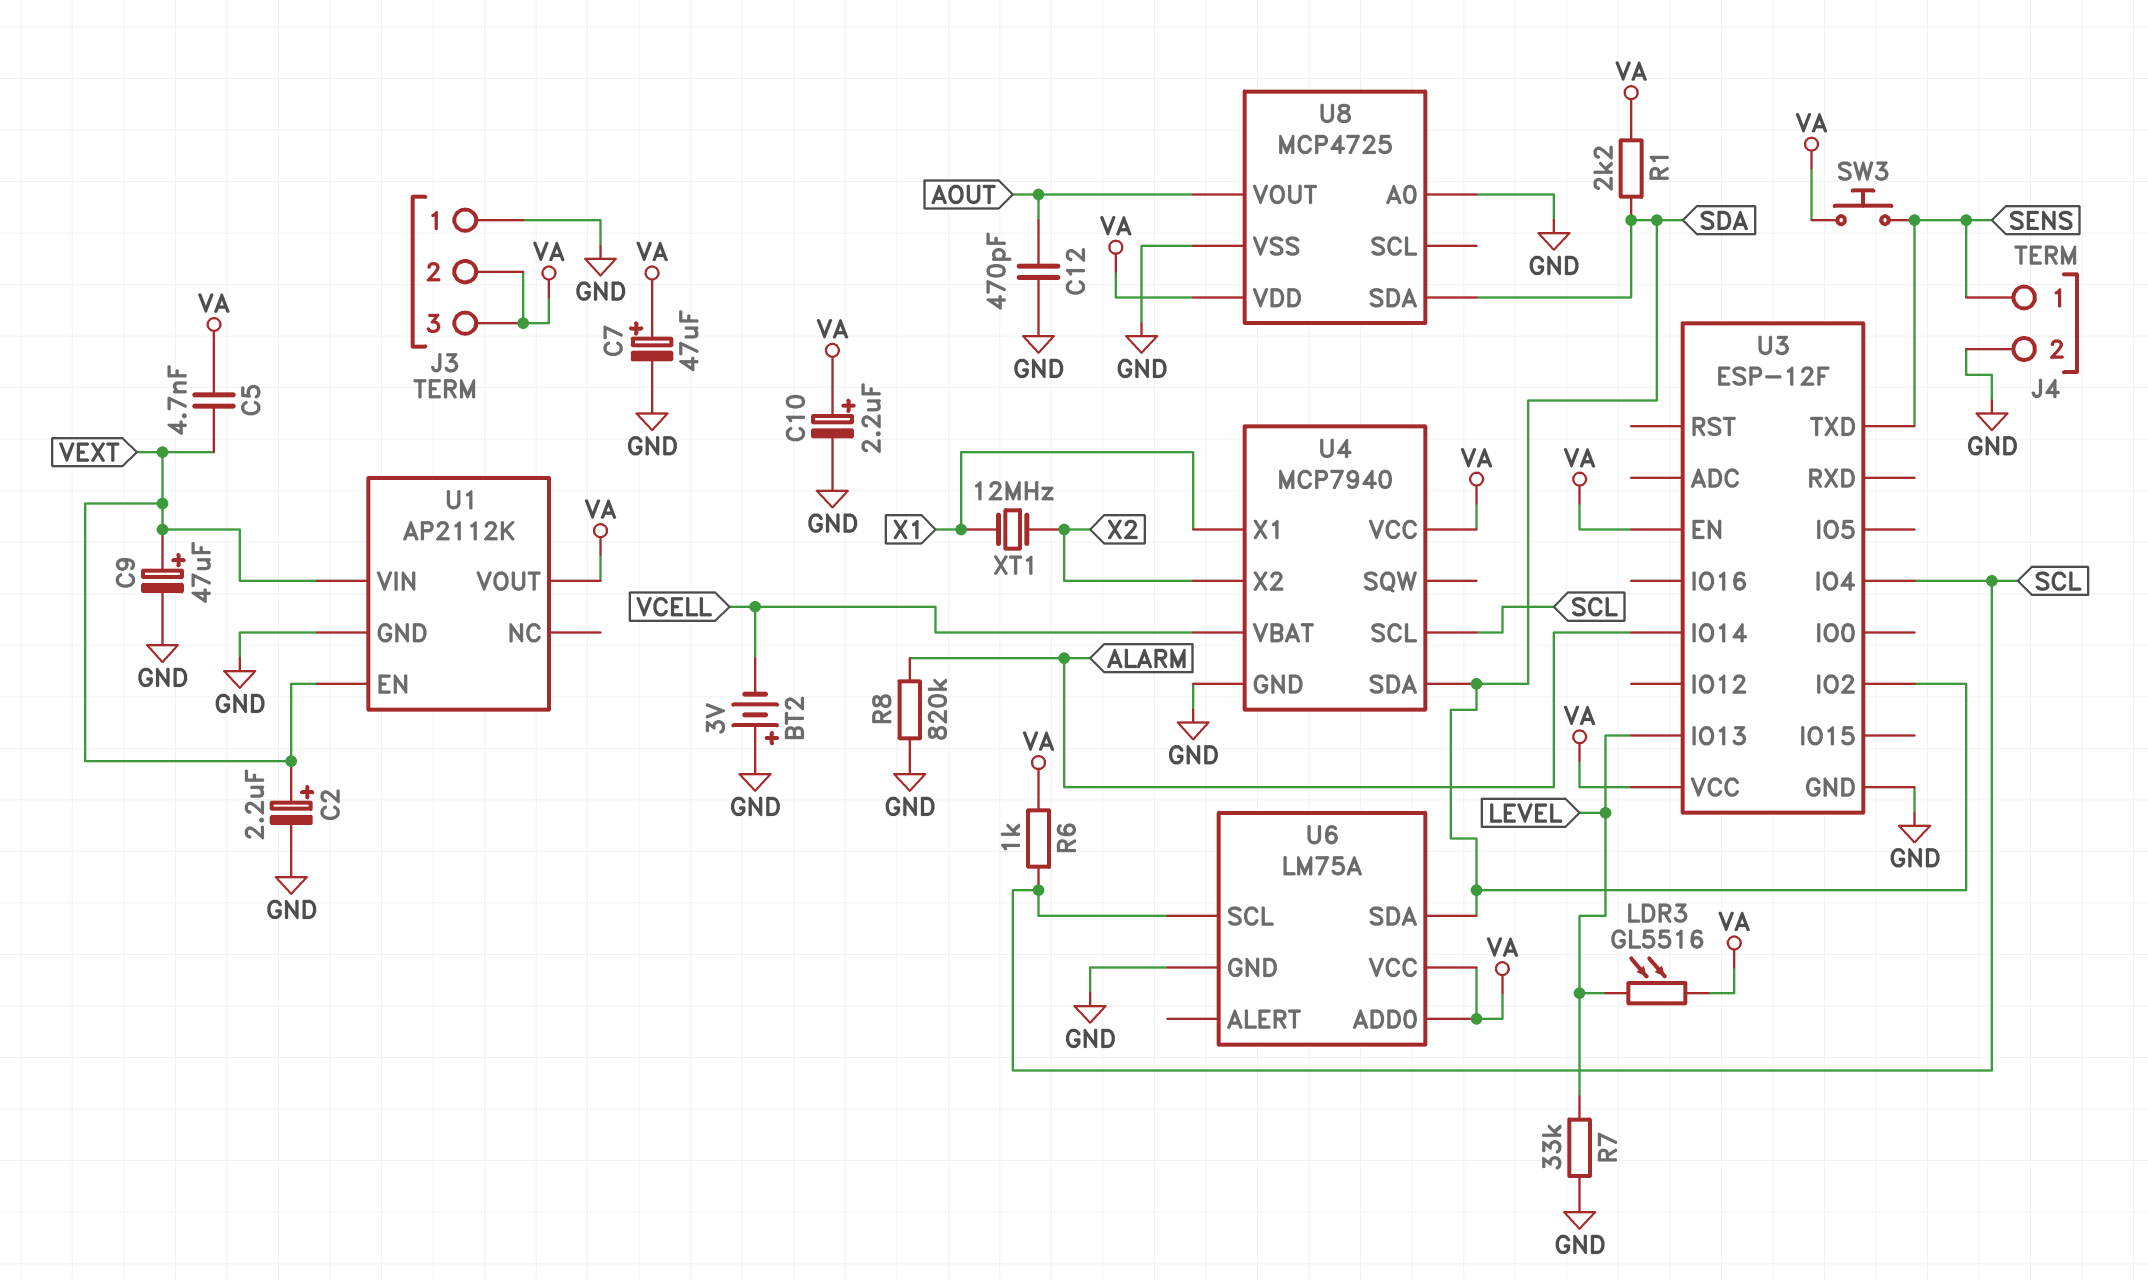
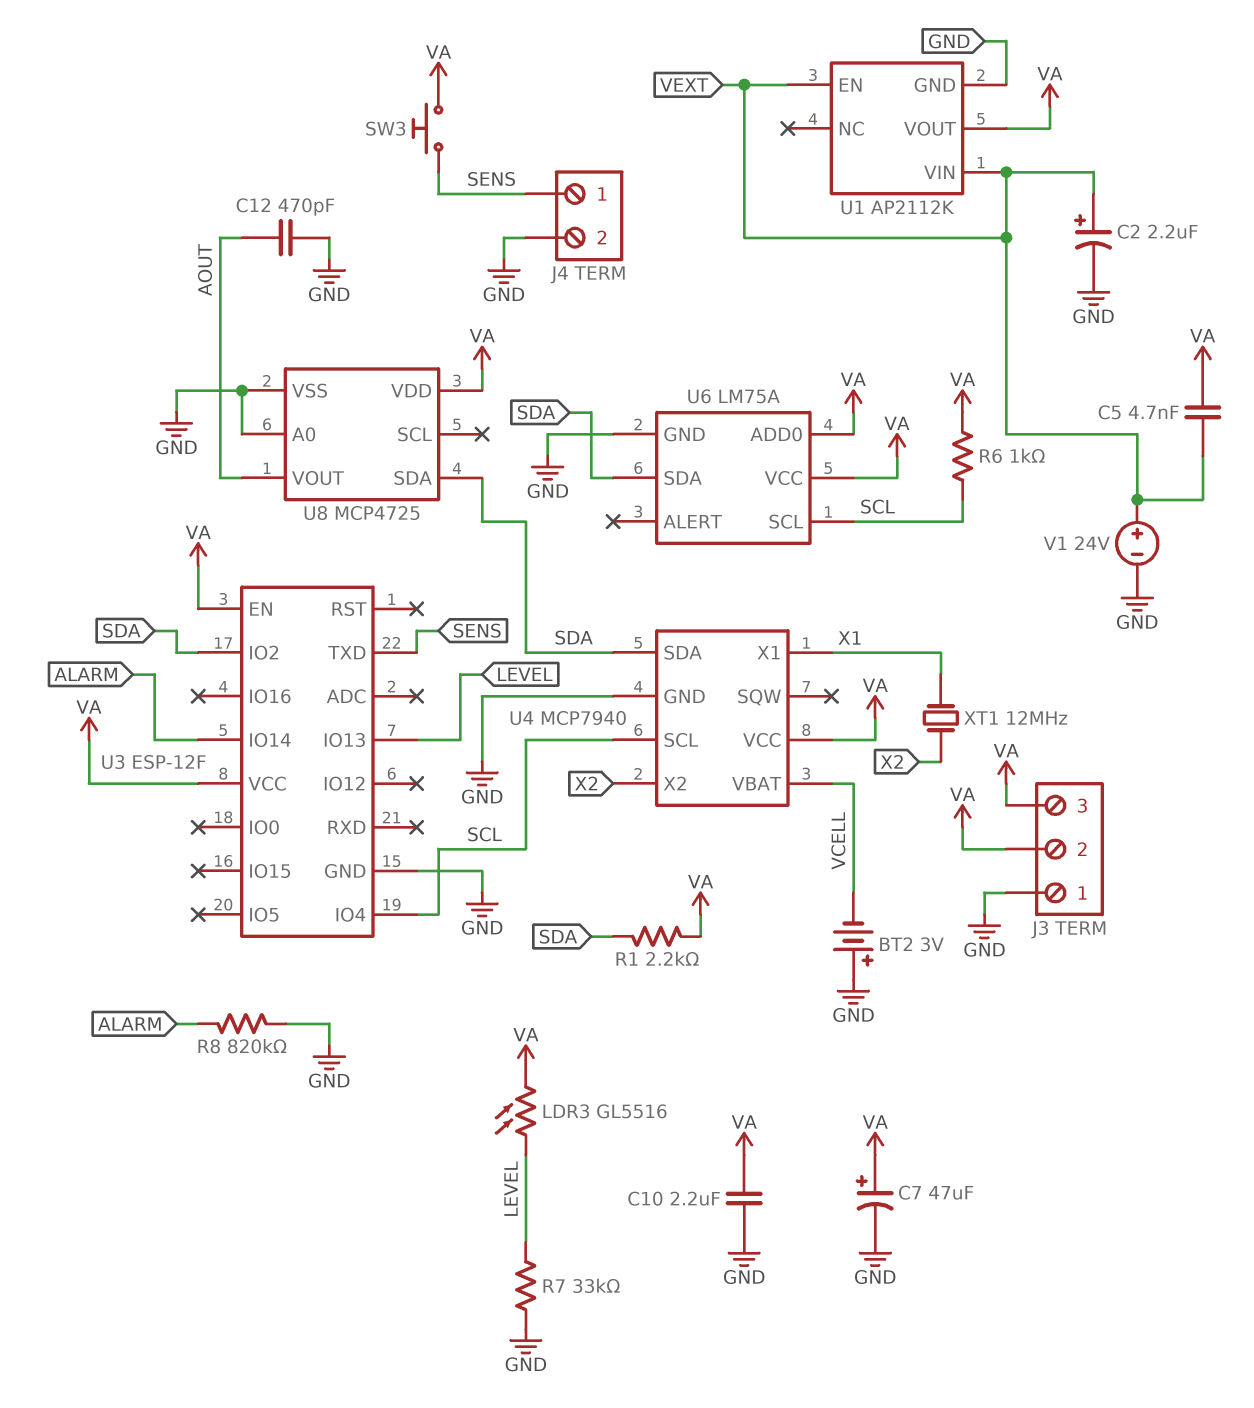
C9: 47uF (plus VEXT, minus GND) -> none
C10: 2.2uF (plus VA, minus GND) -> 2.2uF (GND, VA)
V1: none -> 24V (plus VEXT, minus GND)

